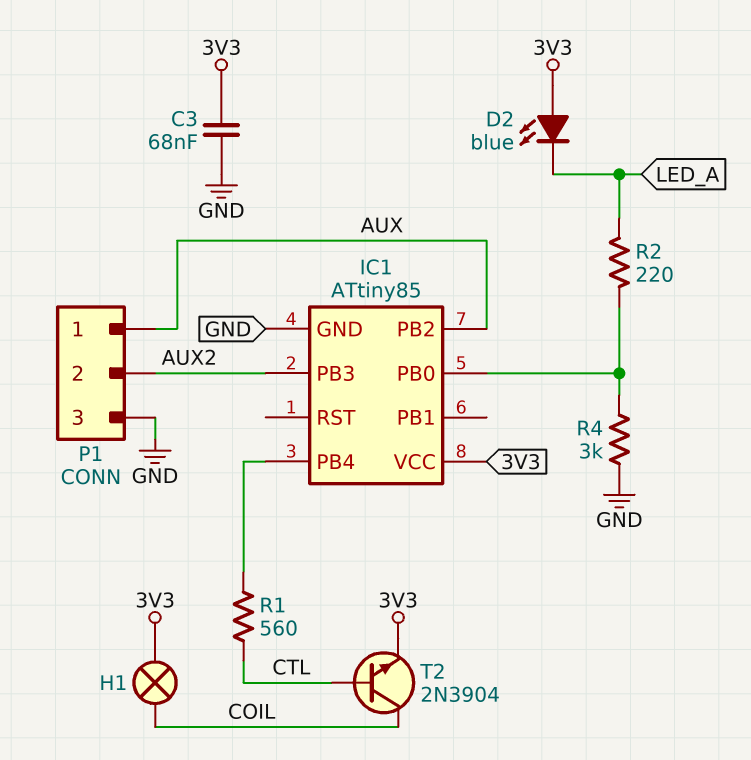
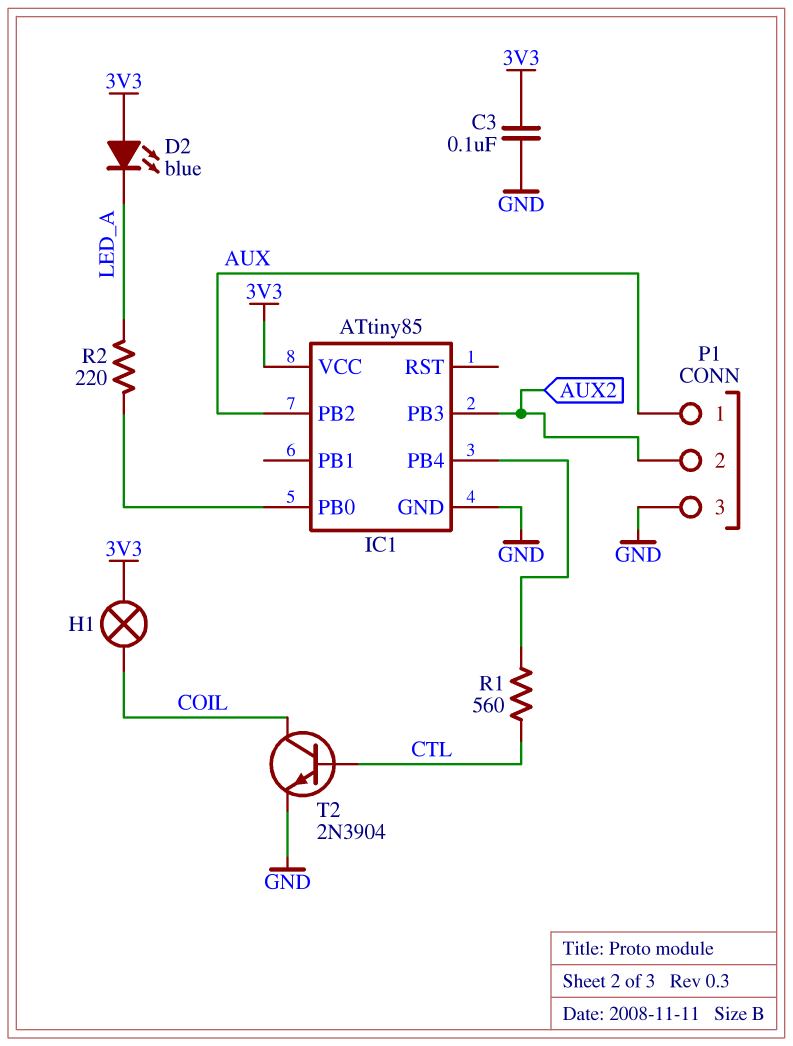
C3: 68nF (3V3, GND) -> 100nF (3V3, GND)
R4: 3k (GND, IC1/PB0) -> none
T2: NPN 2N3904 (B CTL, C COIL, E 3V3) -> NPN 2N3904 (B CTL, C COIL, E GND)

